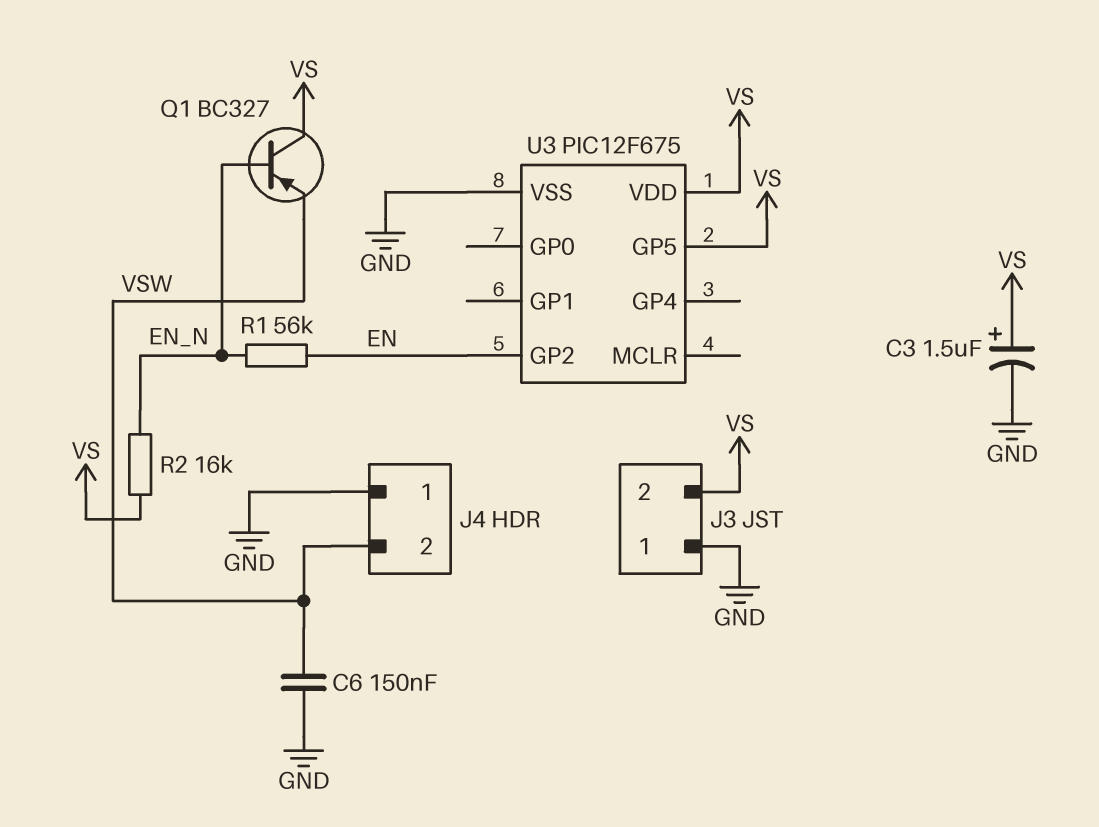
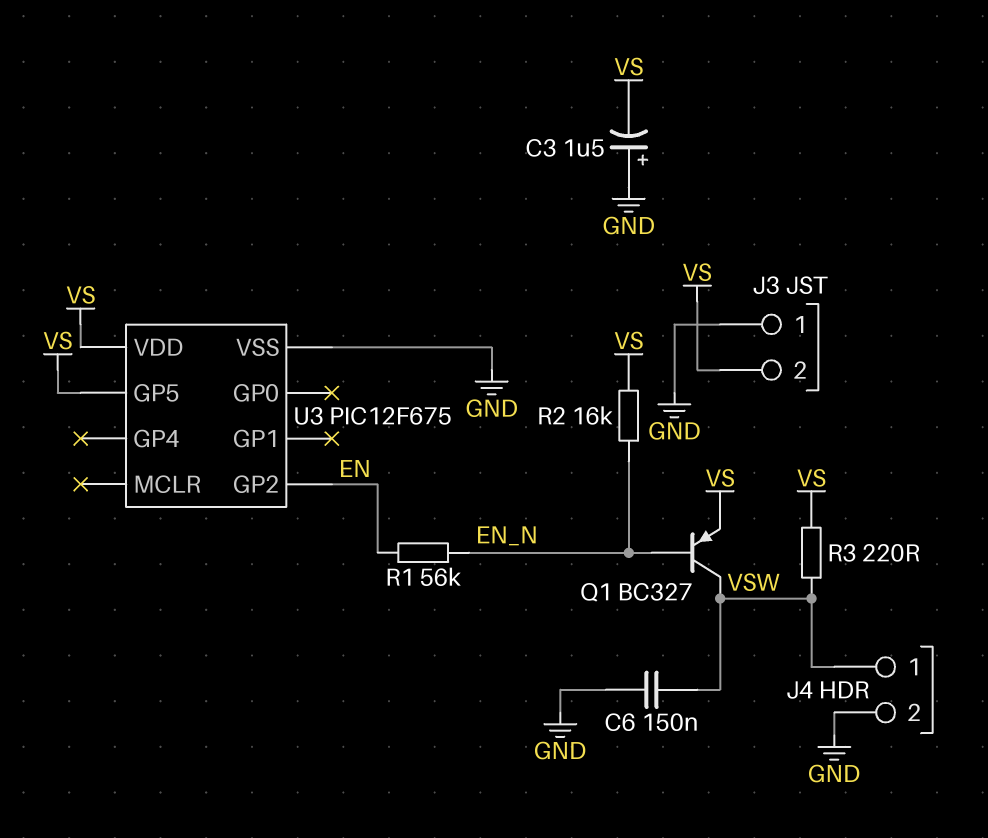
C3: 1.5uF (plus VS, minus GND) -> 1.5uF (plus GND, minus VS)
J4 pin 1: GND -> VSW
J4 pin 2: VSW -> GND
Q1: PNP BC327 (B EN_N, C VS, E VSW) -> PNP BC327 (B EN_N, C VSW, E VS)
R3: none -> 220 (VS, VSW)

